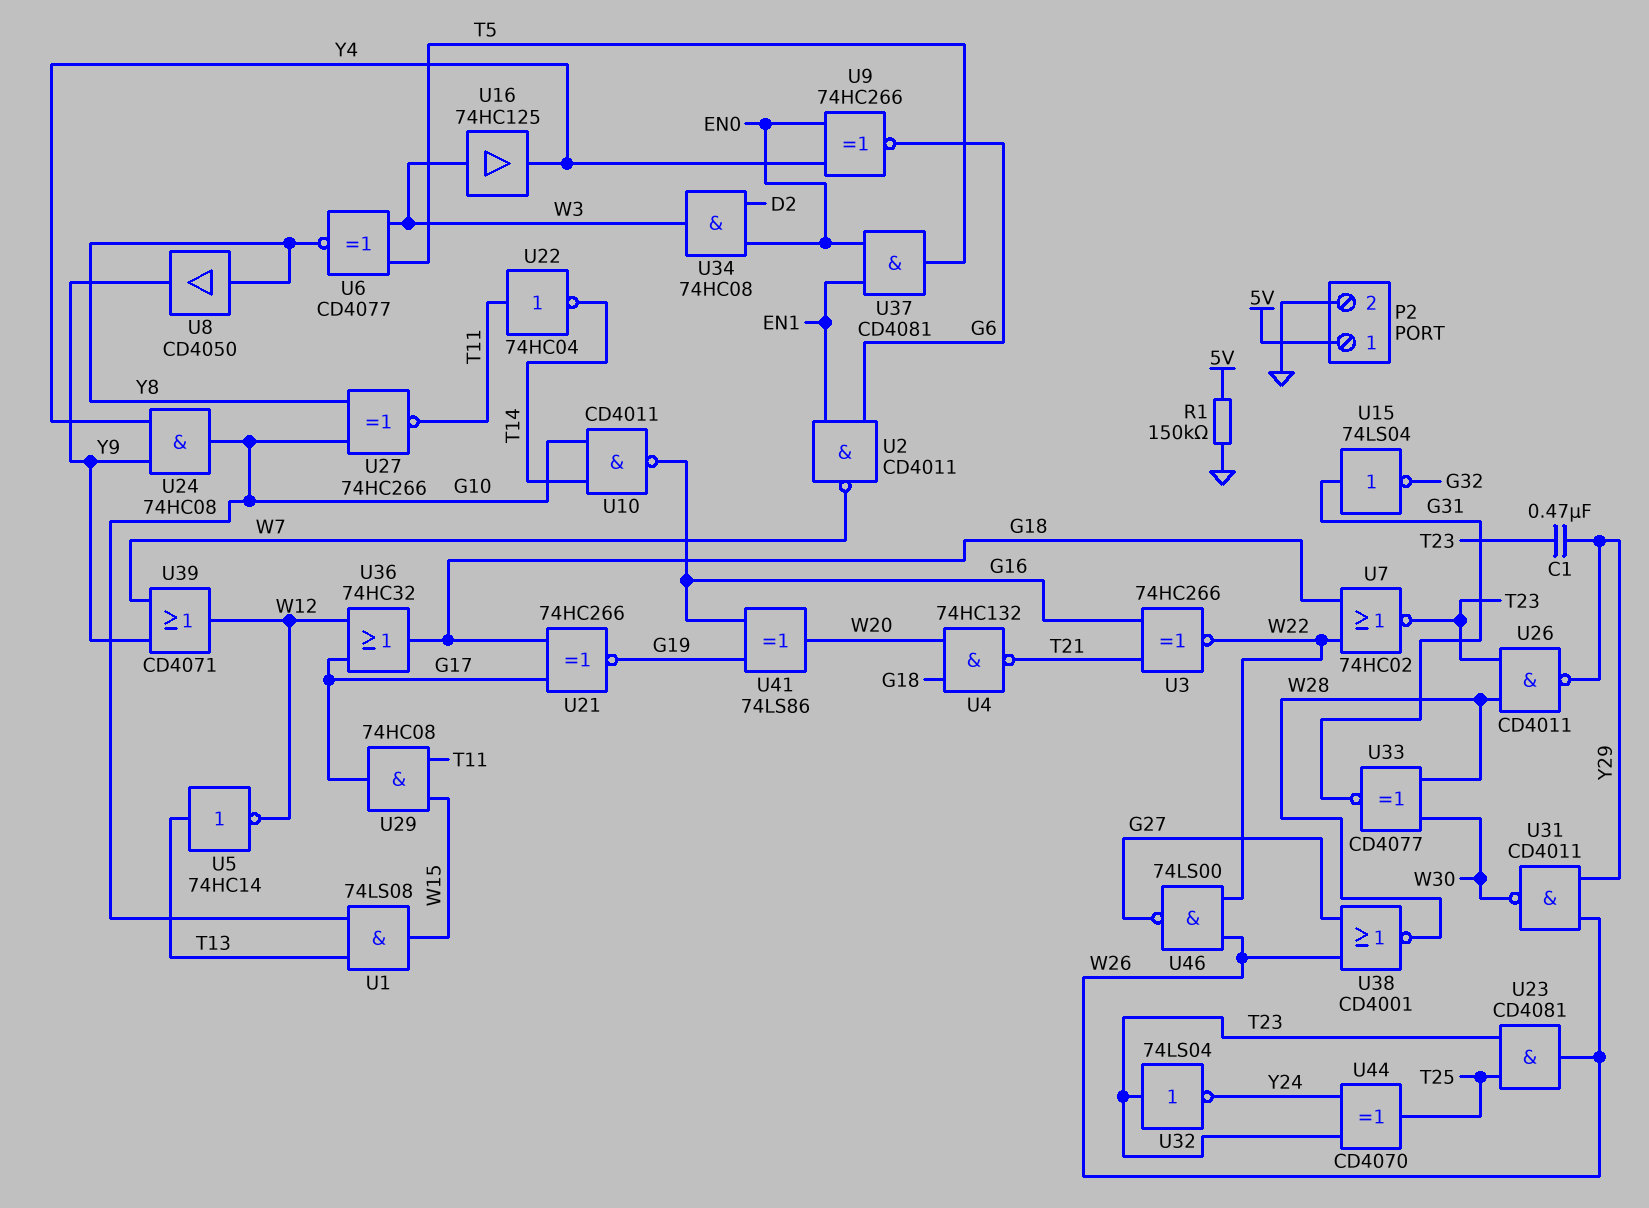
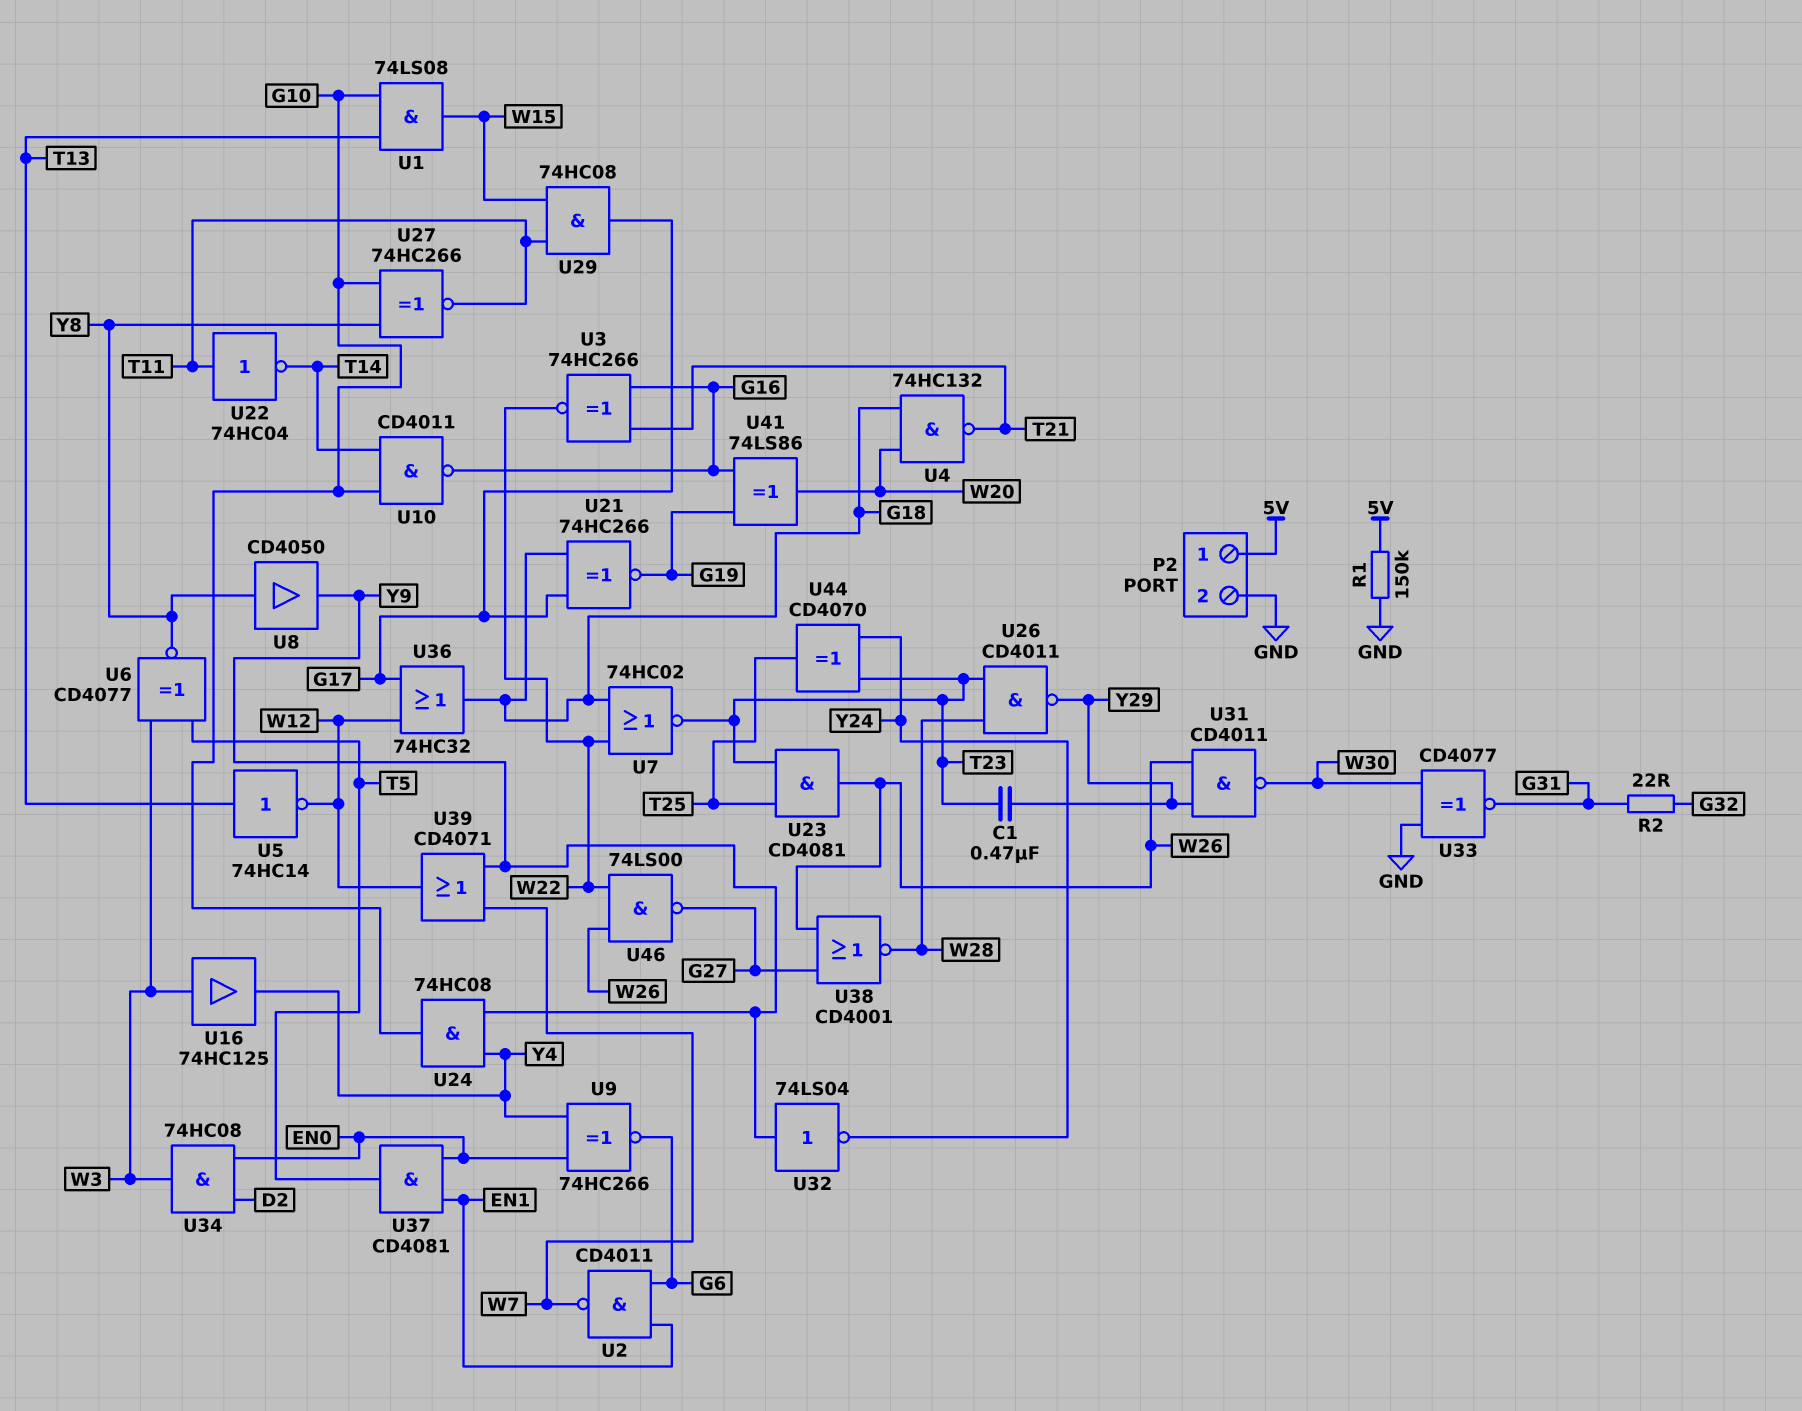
R2: none -> 22 (G31, G32)
U15: NOT 74LS04 (in G31, out G32) -> none
U32: NOT 74LS04 (in T23, out Y24) -> NOT 74LS04 (in Y9, out Y24)
U33: XNOR CD4077 (in W28, in W30, out G31) -> XNOR CD4077 (in GND, in W30, out G31)

